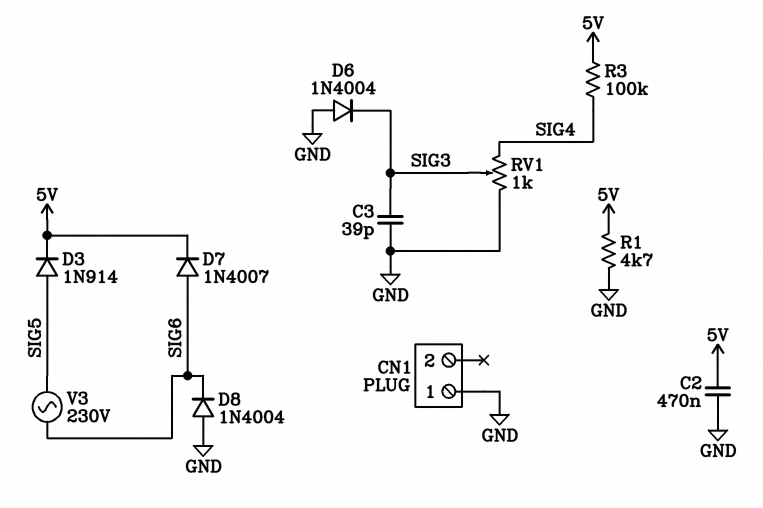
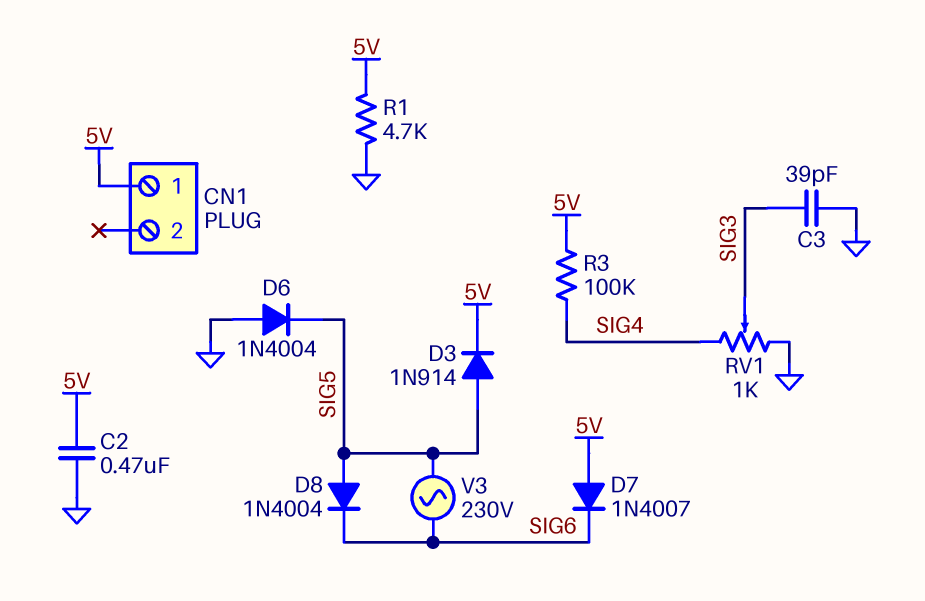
CN1 pin 1: GND -> 5V
D6: diode 1N4004 (A GND, K SIG3) -> diode 1N4004 (A GND, K SIG5)
D7: diode 1N4007 (A SIG6, K 5V) -> diode 1N4007 (A 5V, K SIG6)
D8: diode 1N4004 (A GND, K SIG6) -> diode 1N4004 (A SIG5, K SIG6)

